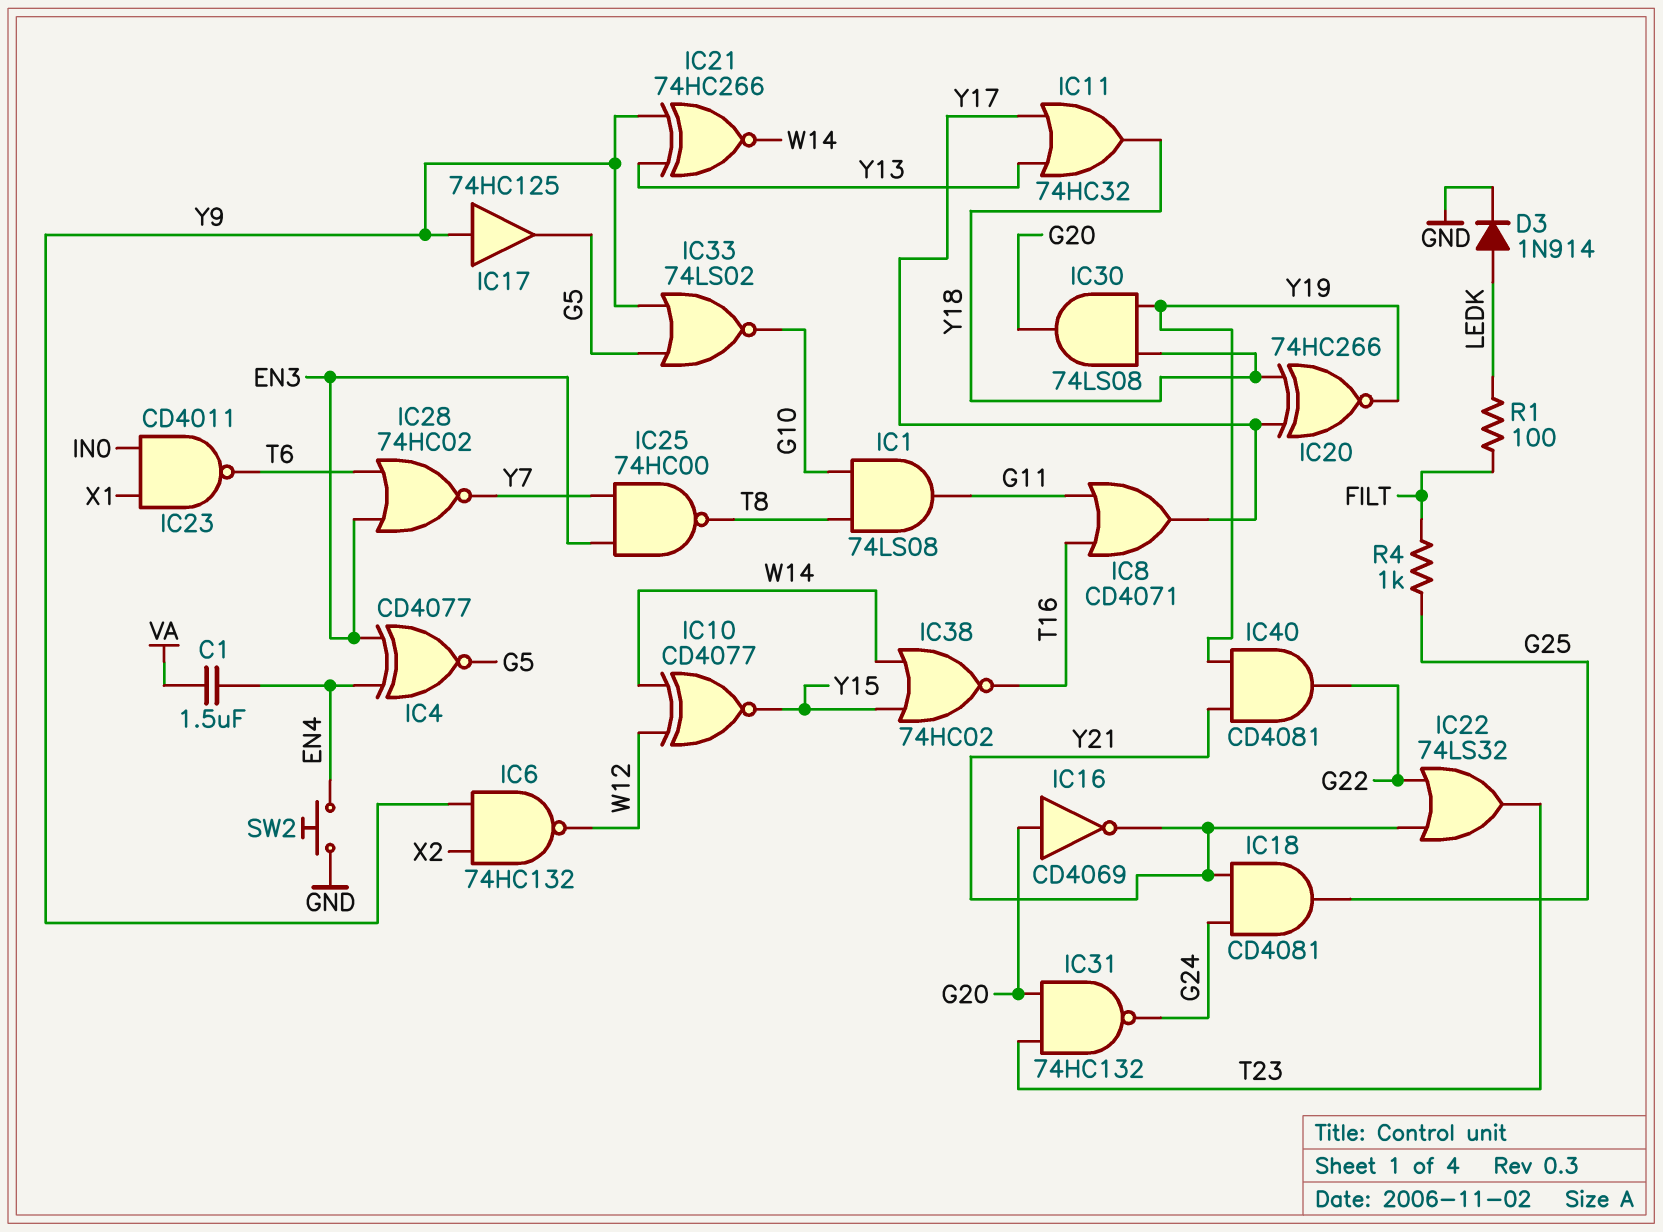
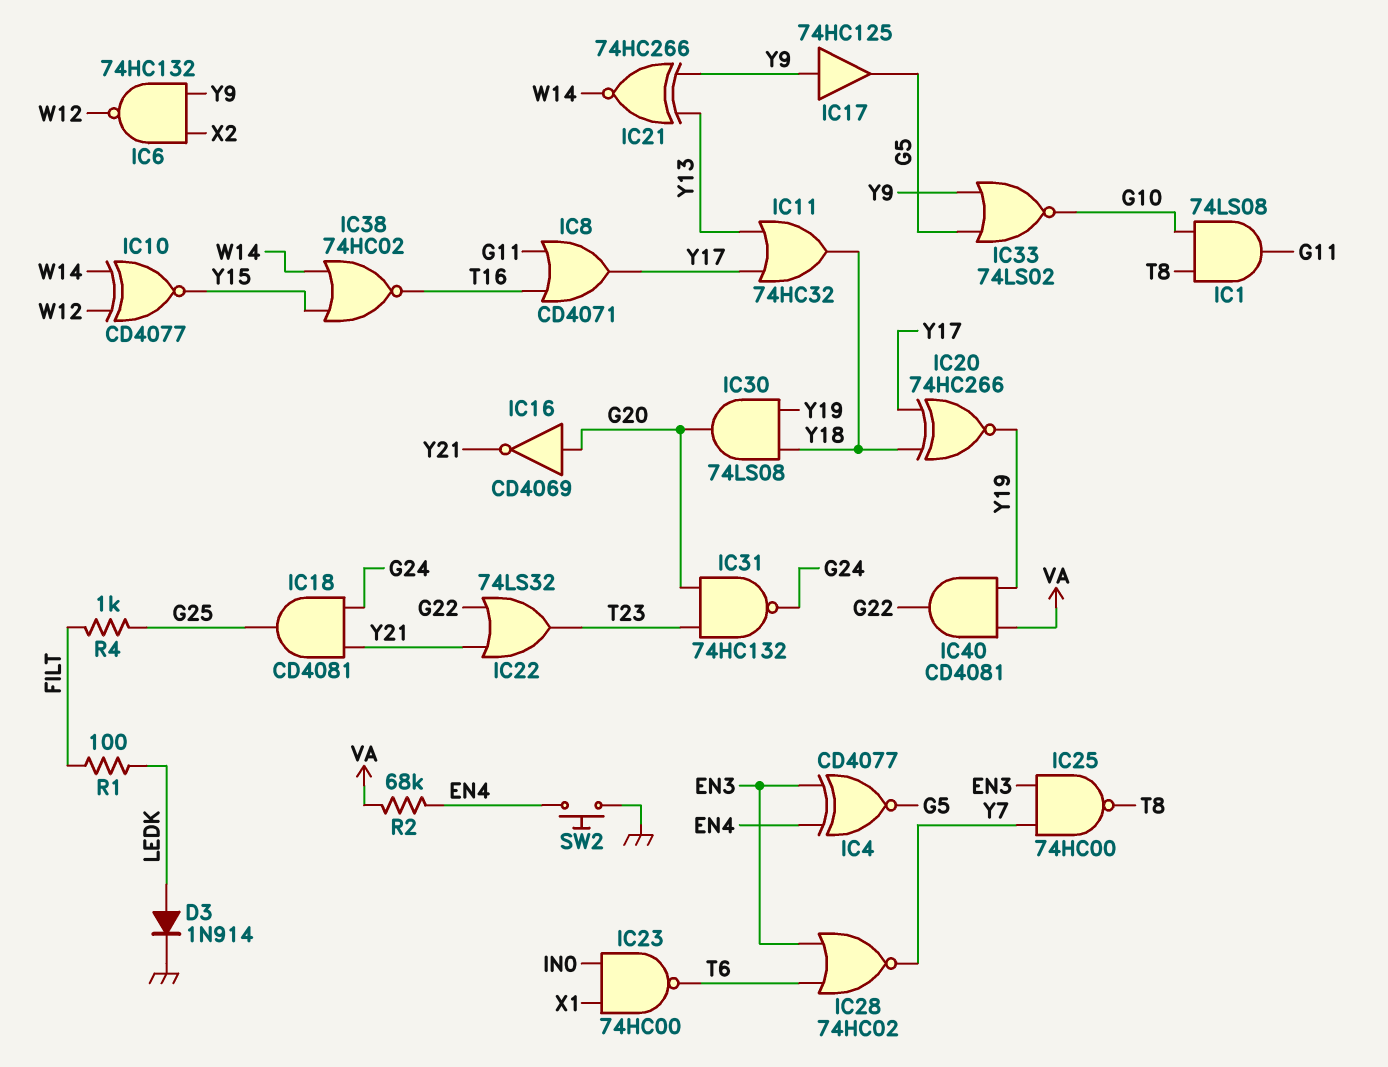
C1: 1.5uF (EN4, VA) -> none
IC23: NAND CD4011 (in IN0, in X1, out T6) -> NAND 74HC00 (in IN0, in X1, out T6)
IC40: AND CD4081 (in Y19, in Y21, out G22) -> AND CD4081 (in VA, in Y19, out G22)
R2: none -> 68k (EN4, VA)

